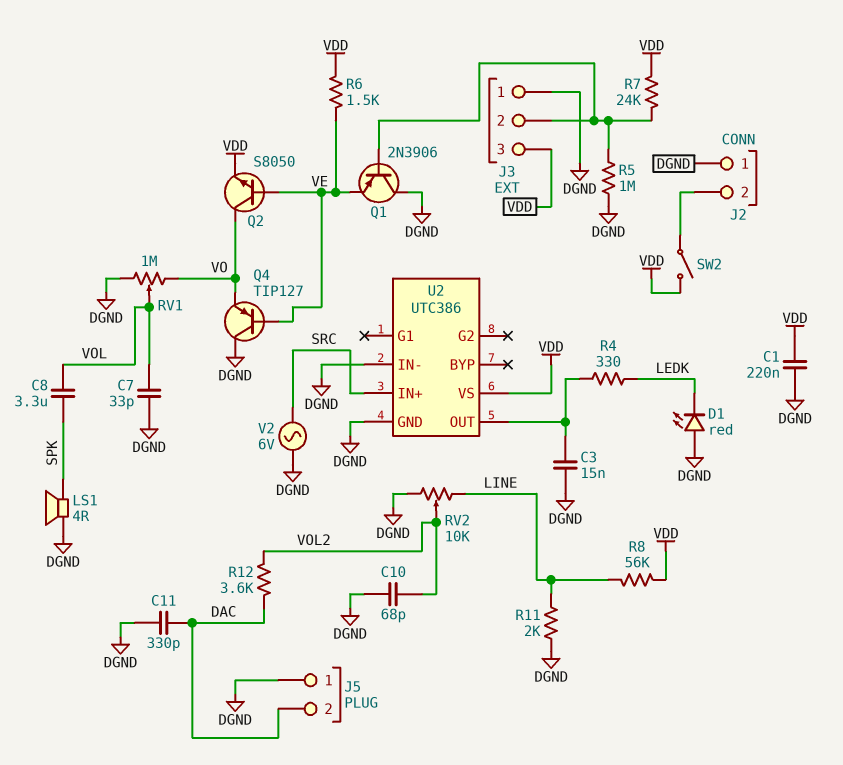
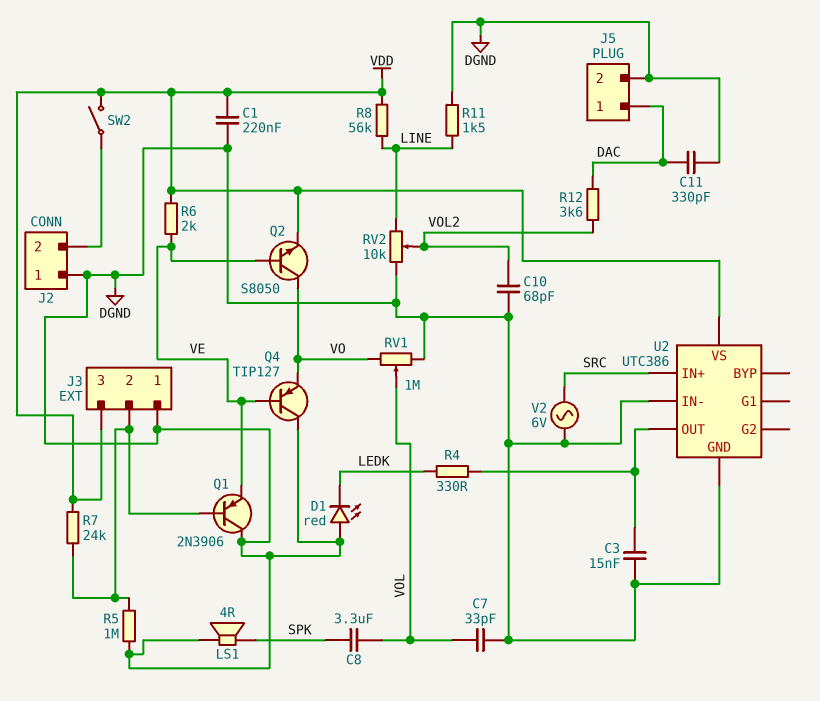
J5 pin 1: DGND -> DAC
J5 pin 2: DAC -> DGND
R6: 1.5k (VDD, VE) -> 2k (VDD, VE)
R11: 2k (DGND, LINE) -> 1.5k (DGND, LINE)

